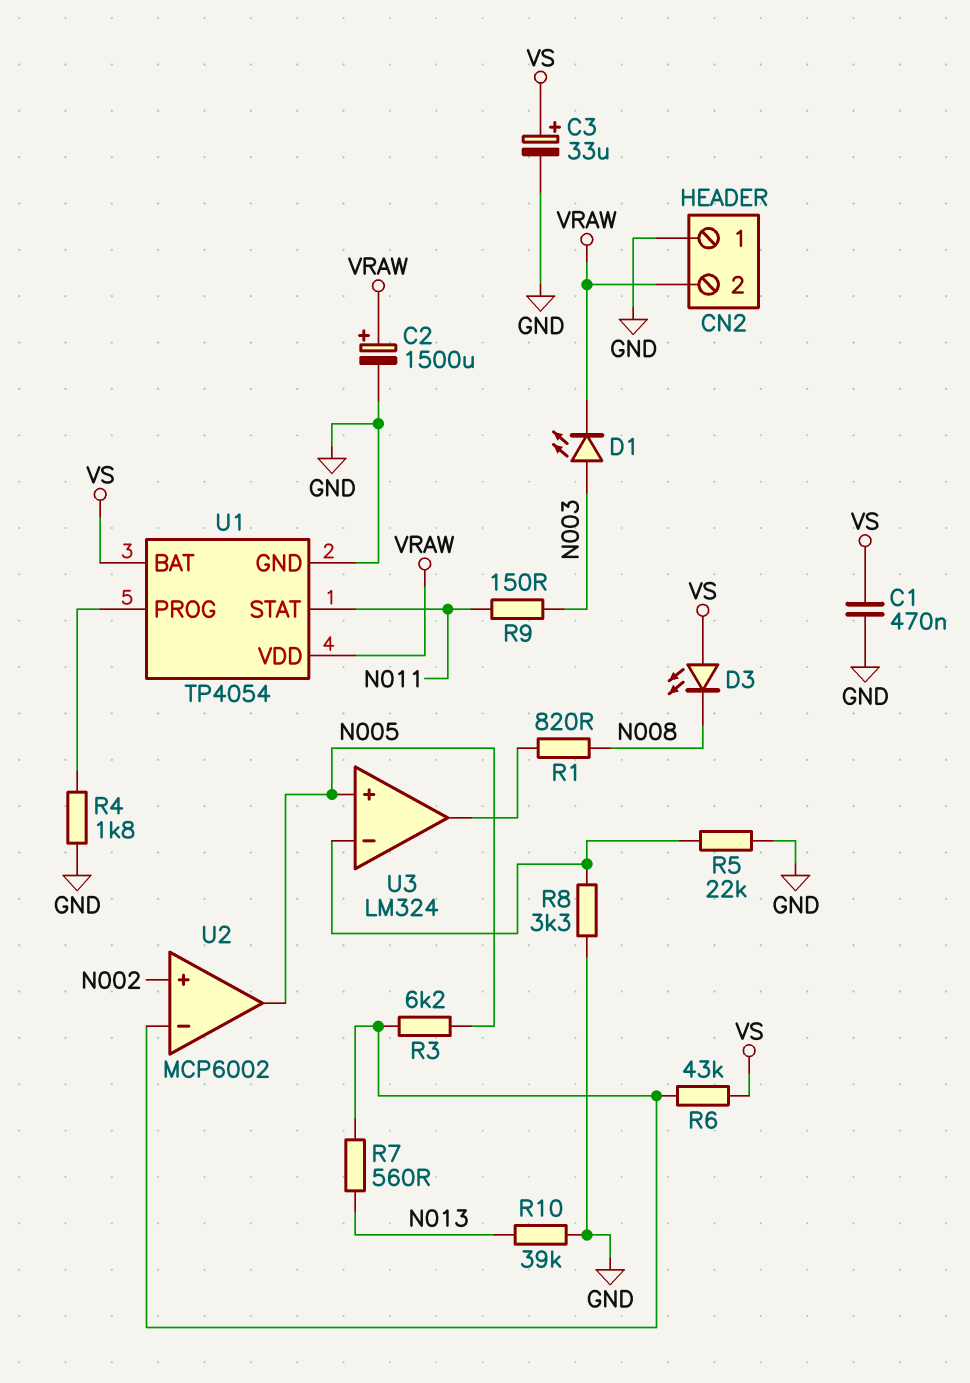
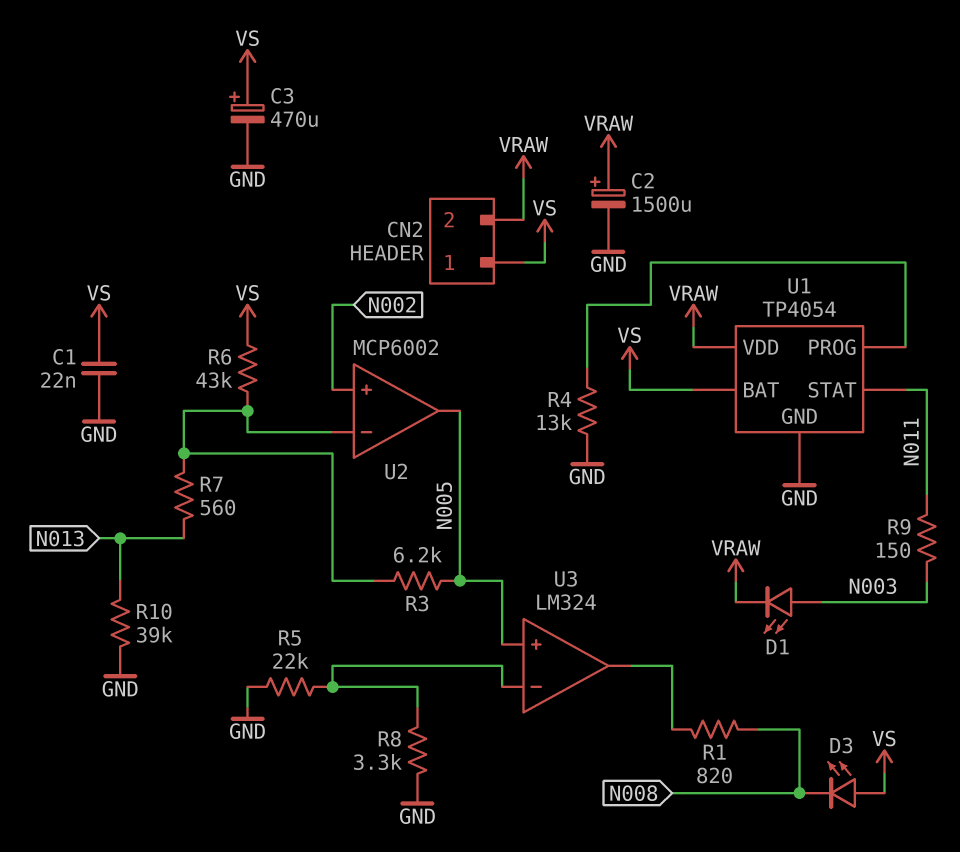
C1: 470nF (GND, VS) -> 22nF (GND, VS)
C3: 33uF (plus VS, minus GND) -> 470uF (plus VS, minus GND)
CN2 pin 1: GND -> VS
R4: 1.8k (GND, U1/PROG) -> 13k (GND, U1/PROG)

